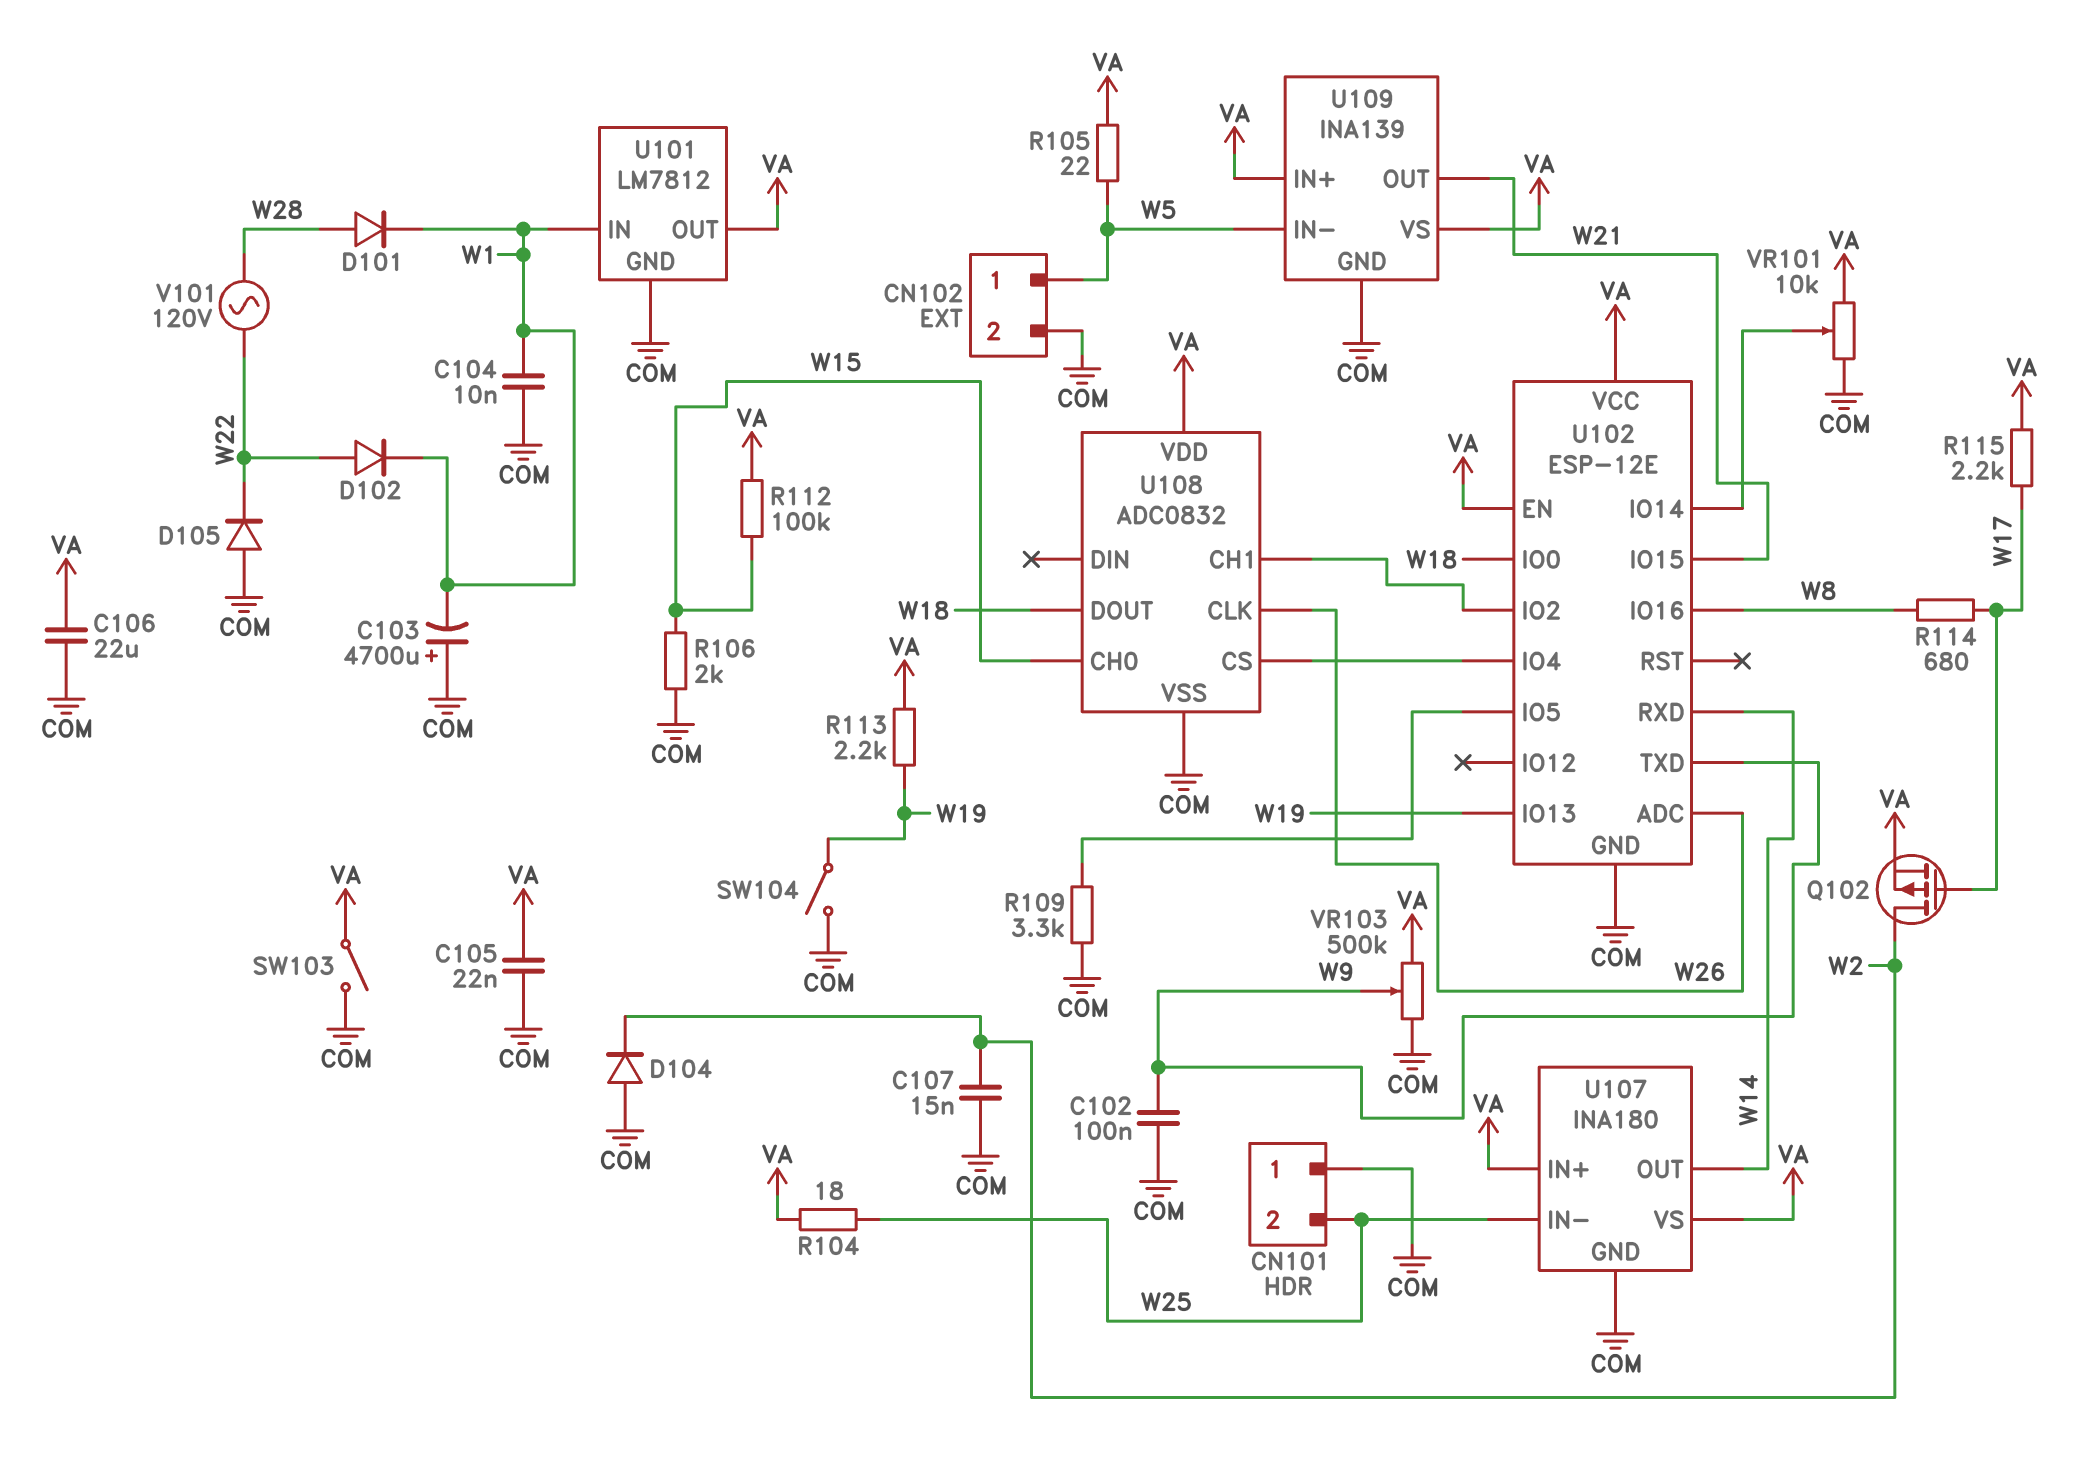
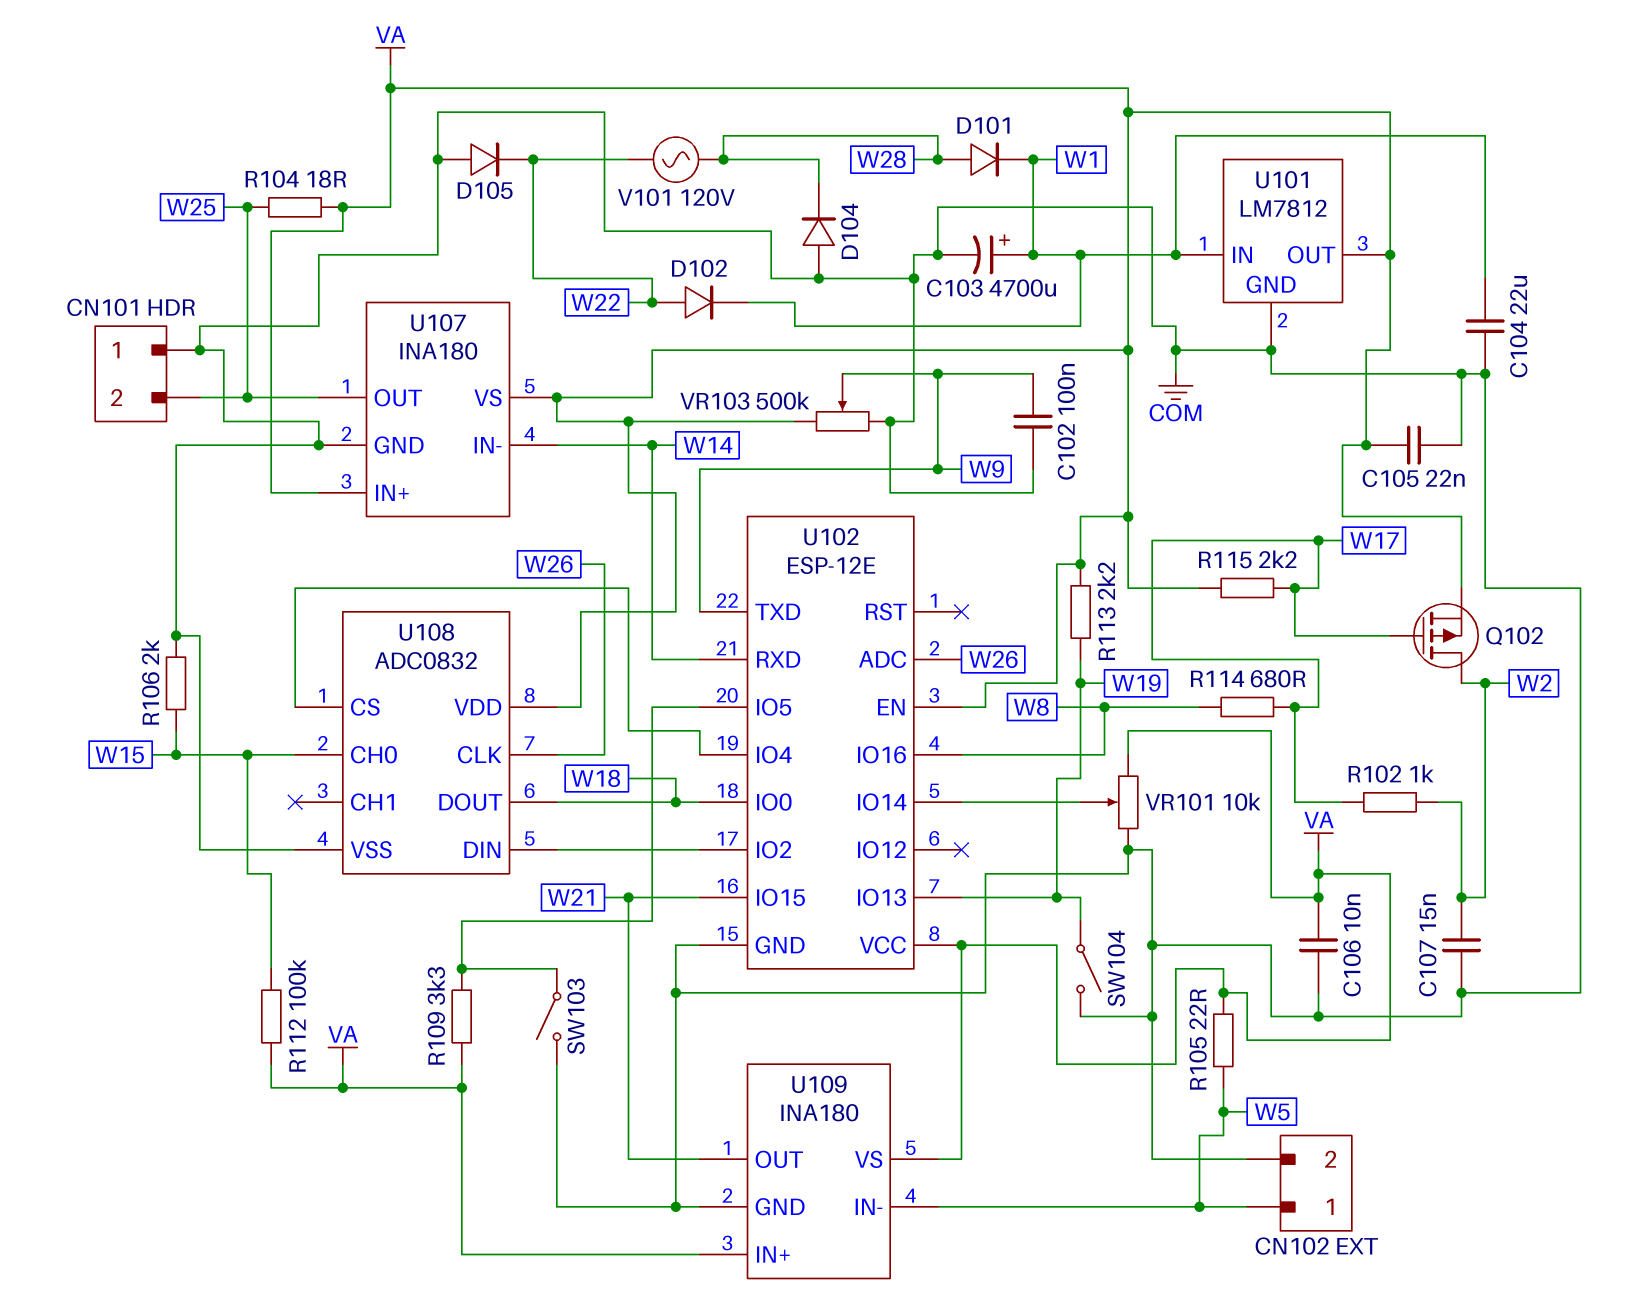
C103: 4700uF (plus COM, minus W1) -> 4700uF (plus W1, minus COM)
C104: 10nF (COM, W1) -> 22uF (COM, W1)
C106: 22uF (COM, VA) -> 10nF (COM, VA)
D104: diode (A COM, K W2) -> diode (A COM, K W28)
R102: none -> 1k (W2, W17)
R109: 3.3k (COM, U102/IO5) -> 3.3k (U102/IO5, VA)
SW103: switch (COM, VA) -> switch (COM, U102/IO5)
U107 pin IN-: W25 -> W14
U107 pin OUT: W14 -> W25
U108 pin CH1: U102/IO2 -> none
U108 pin DIN: none -> U102/IO2
U109: INA139 -> INA180

